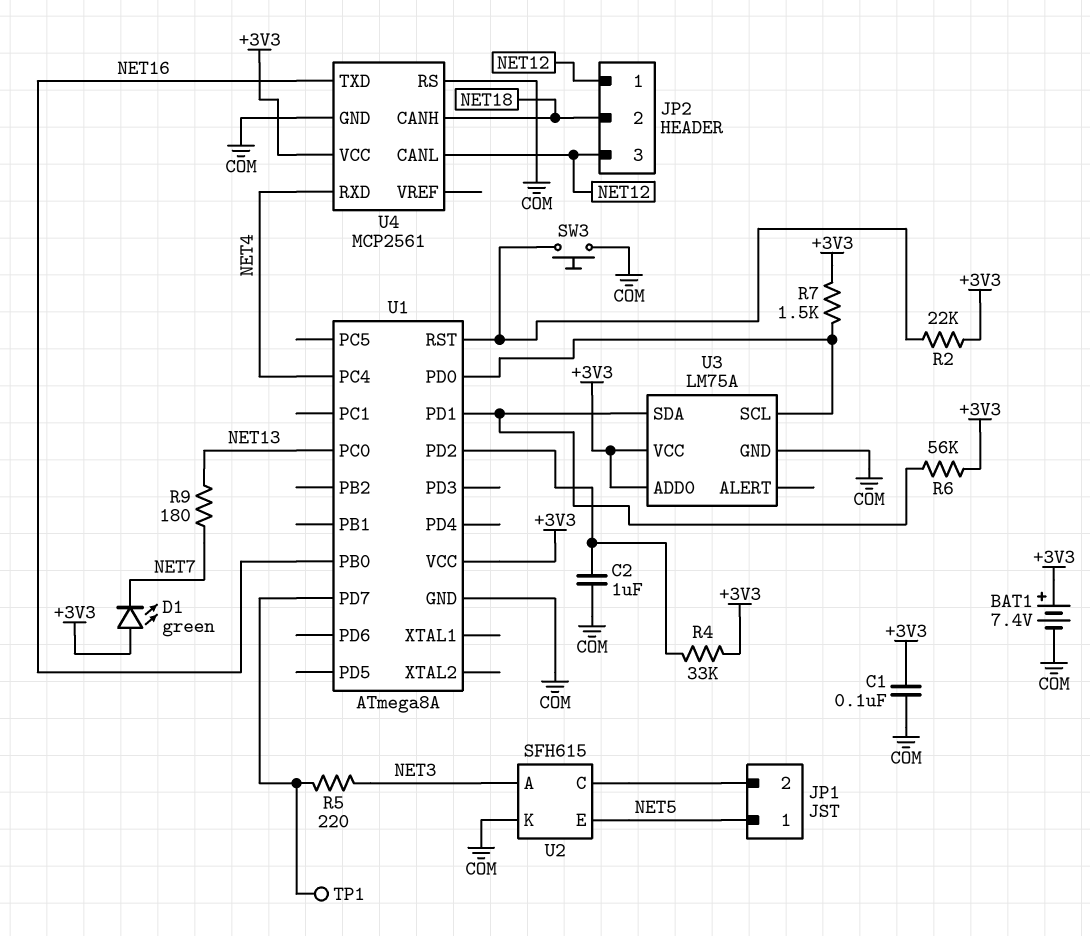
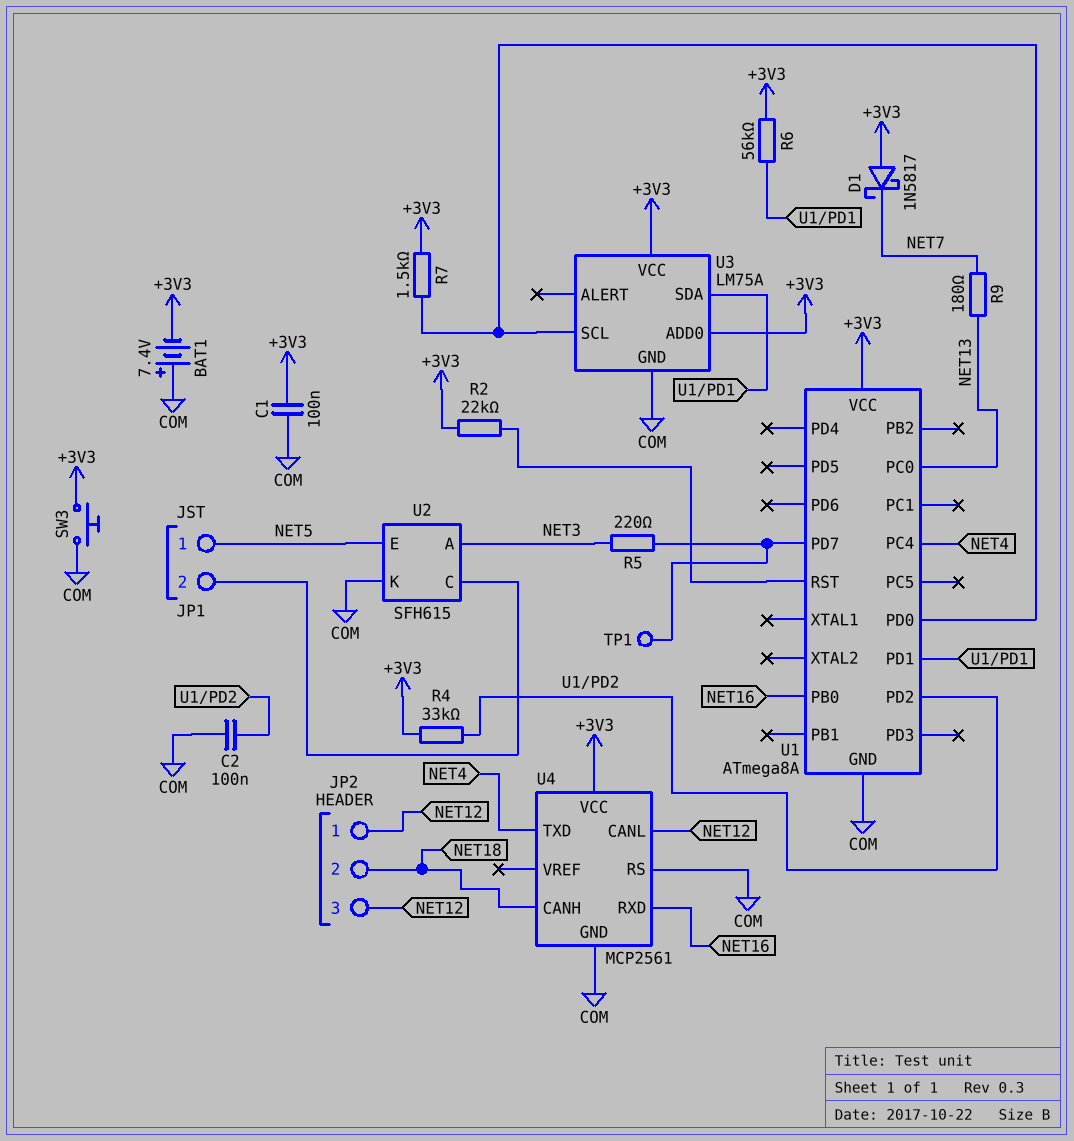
BAT1: 7.4V (plus +3V3, minus COM) -> 7.4V (plus COM, minus +3V3)
C2: 1uF (COM, U1/PD2) -> 100nF (COM, U1/PD2)
D1: LED green (A +3V3, K NET7) -> schottky 1N5817 (A +3V3, K NET7)
SW3: button (COM, U1/RST) -> button (+3V3, COM)
U4 pin RXD: NET4 -> NET16
U4 pin TXD: NET16 -> NET4

